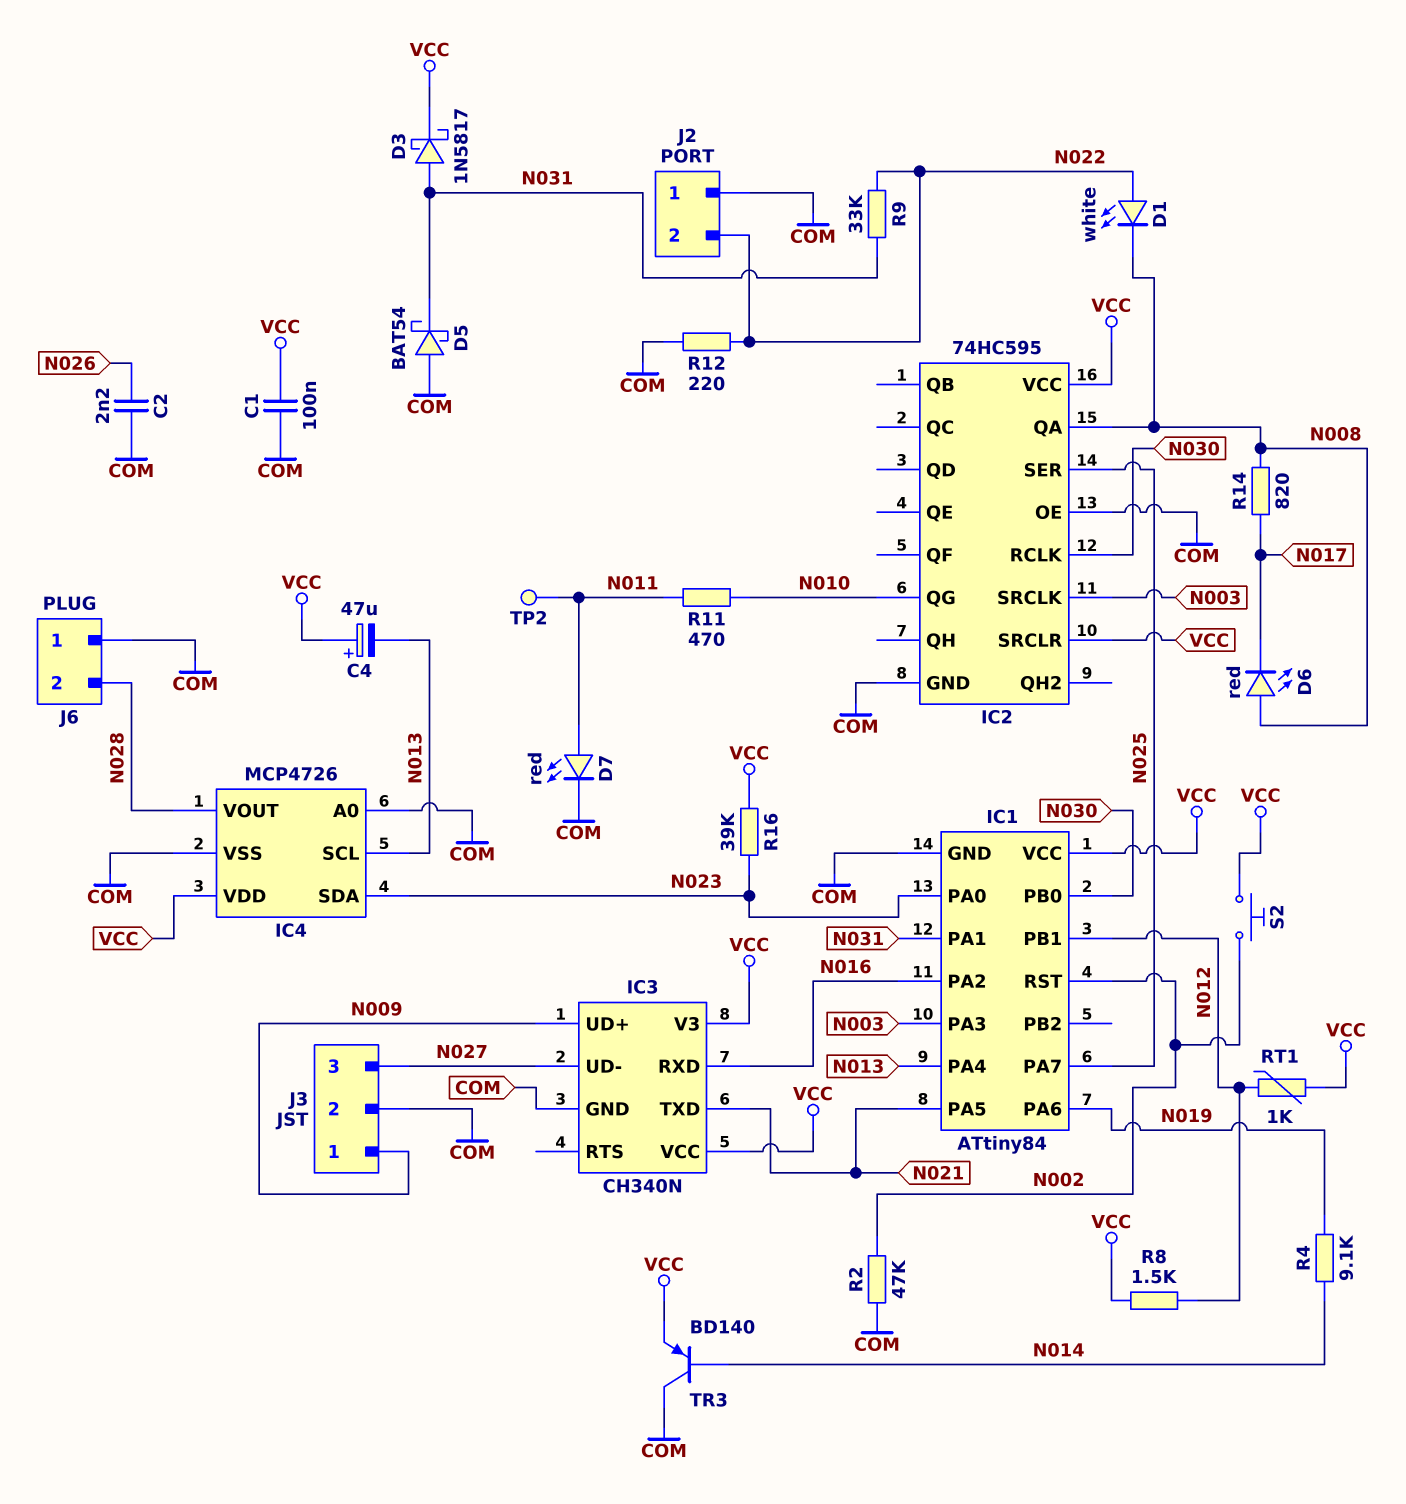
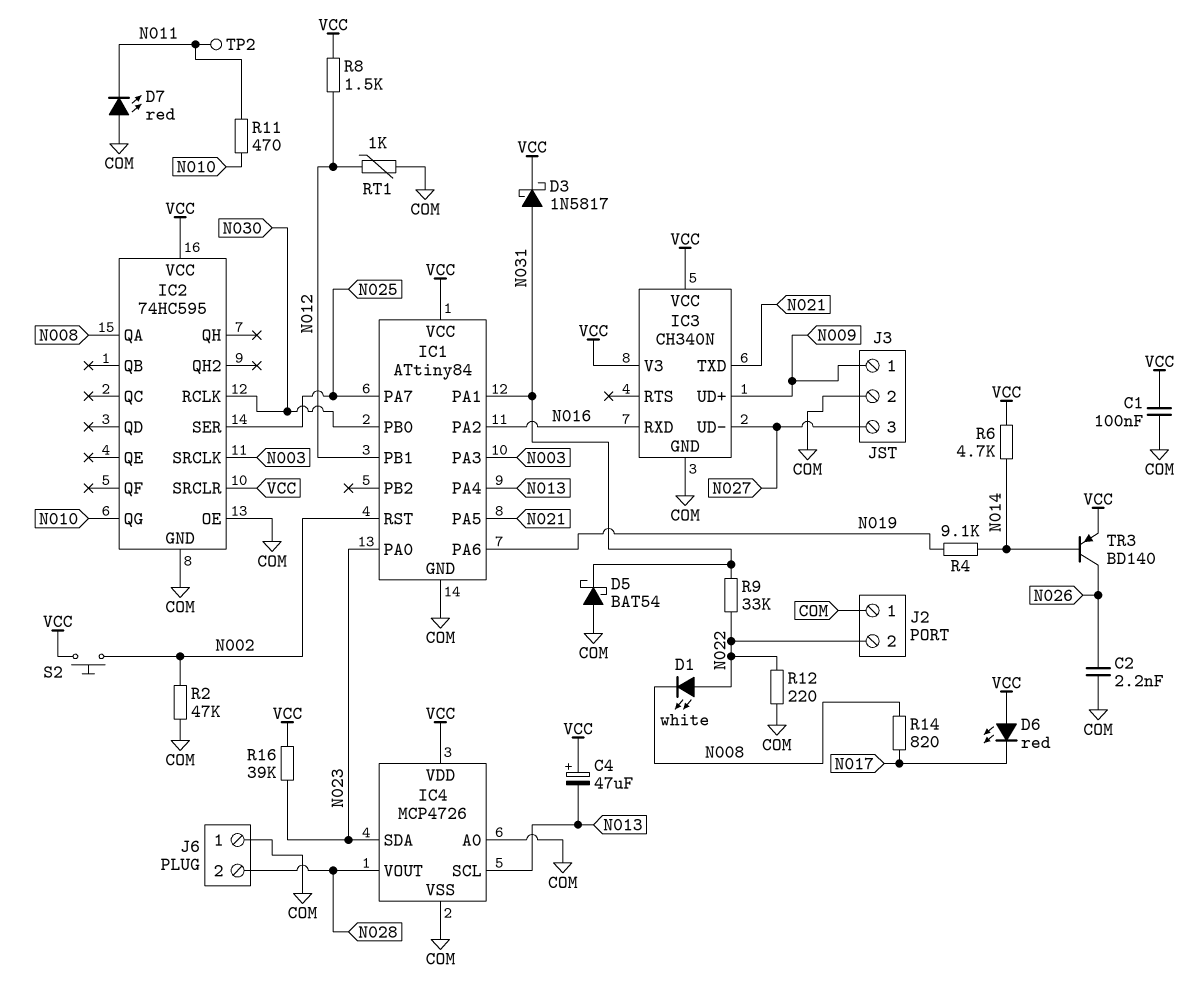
D6: LED red (A N008, K N017) -> LED red (A VCC, K N017)
D7: LED red (A N011, K COM) -> LED red (A COM, K N011)
R6: none -> 4.7k (N014, VCC)
RT1: 1k (N012, VCC) -> 1k (COM, N012)
TR3: PNP BD140 (B N014, C COM, E VCC) -> PNP BD140 (B N014, C N026, E VCC)

